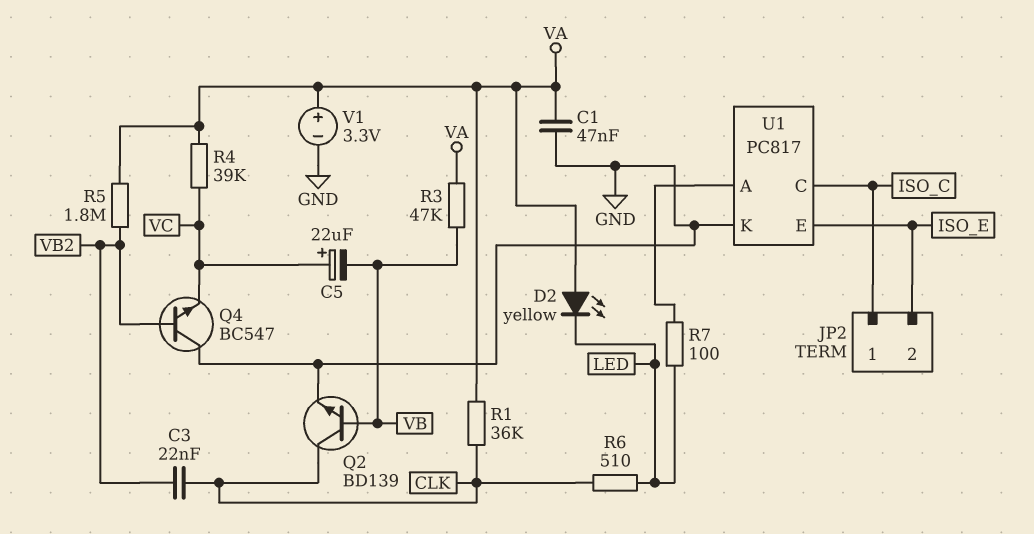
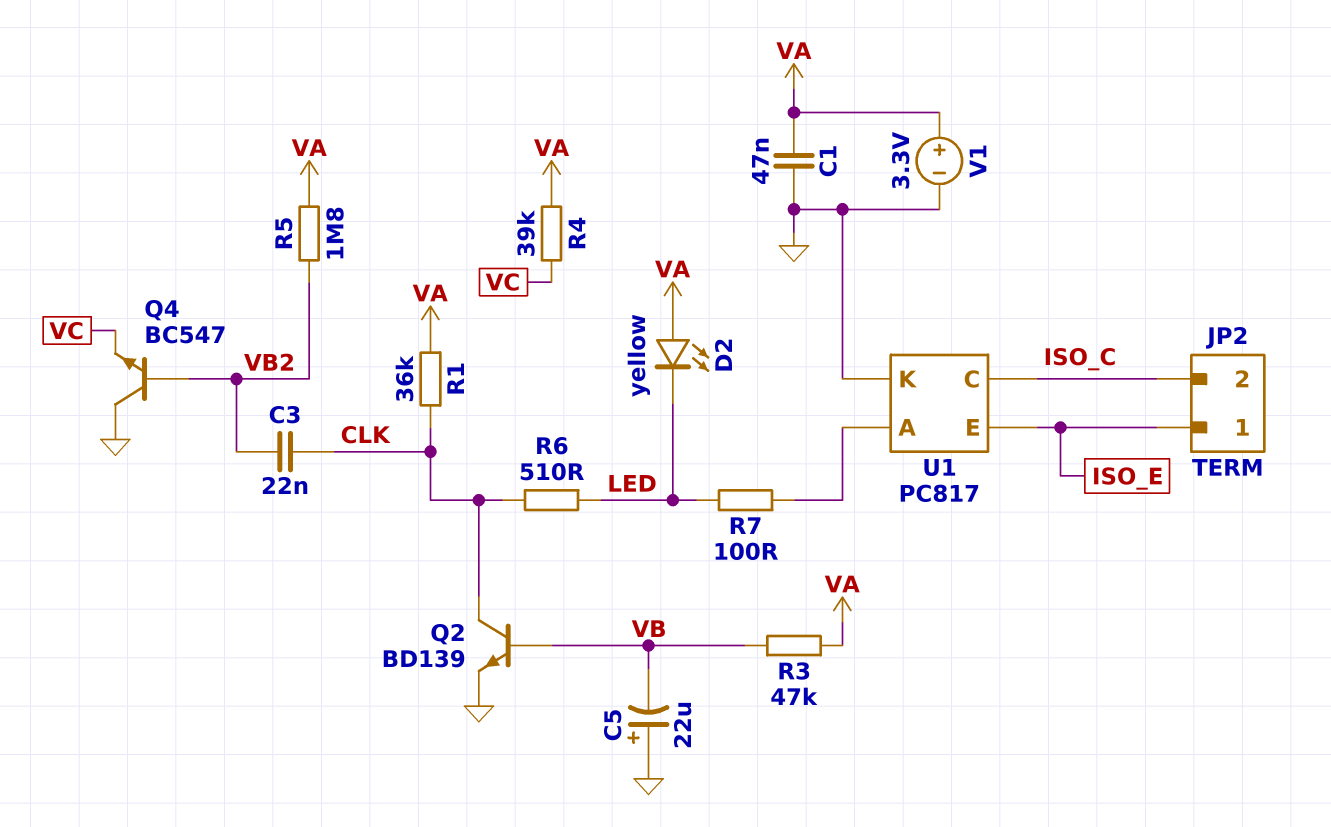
C5: 22uF (plus VC, minus VB) -> 22uF (plus GND, minus VB)
JP2 pin 1: ISO_C -> ISO_E
JP2 pin 2: ISO_E -> ISO_C

